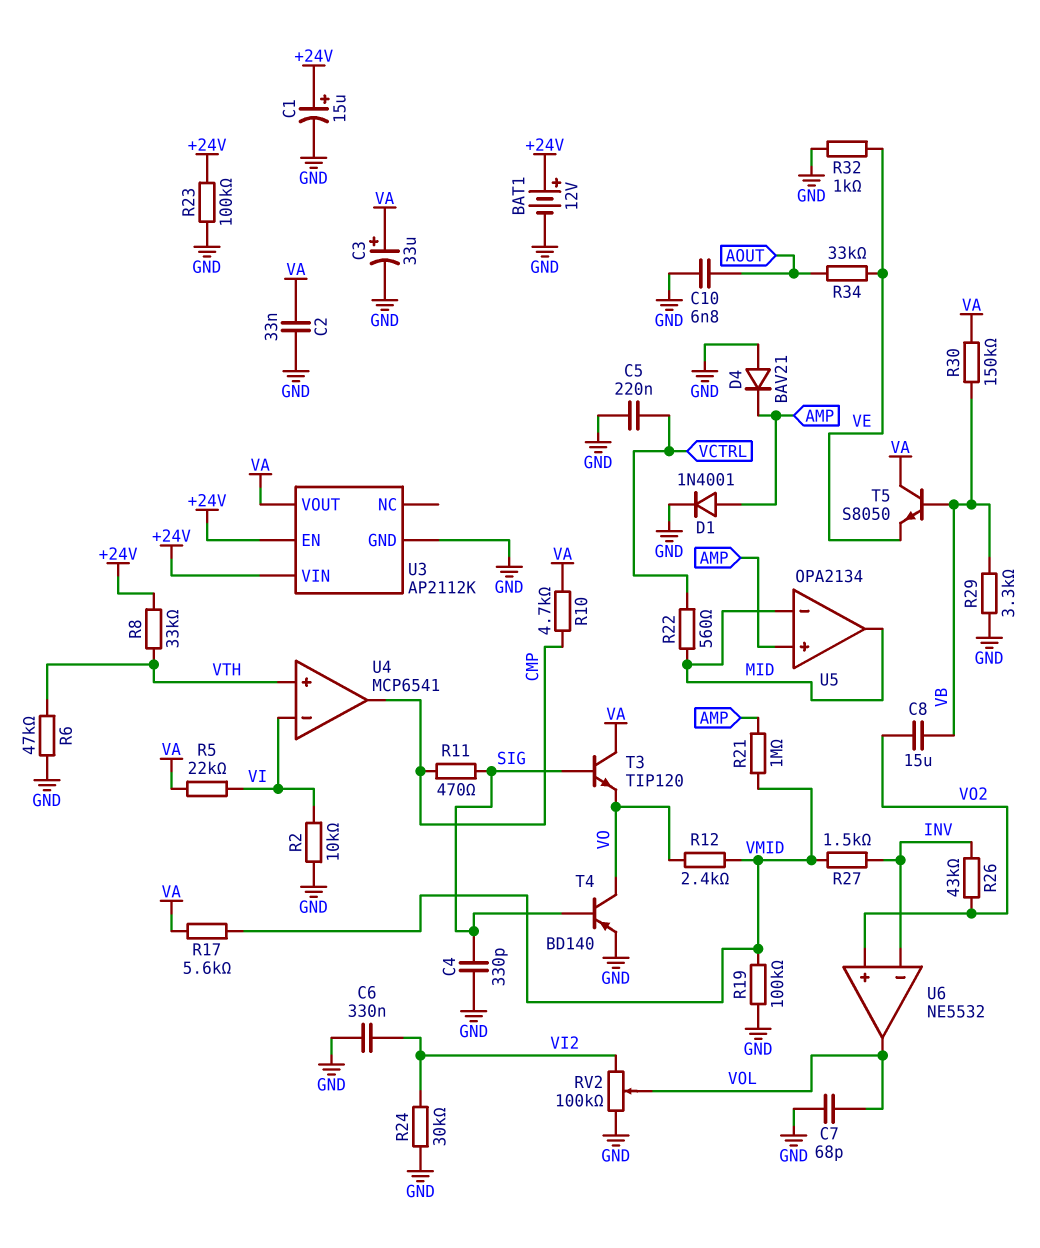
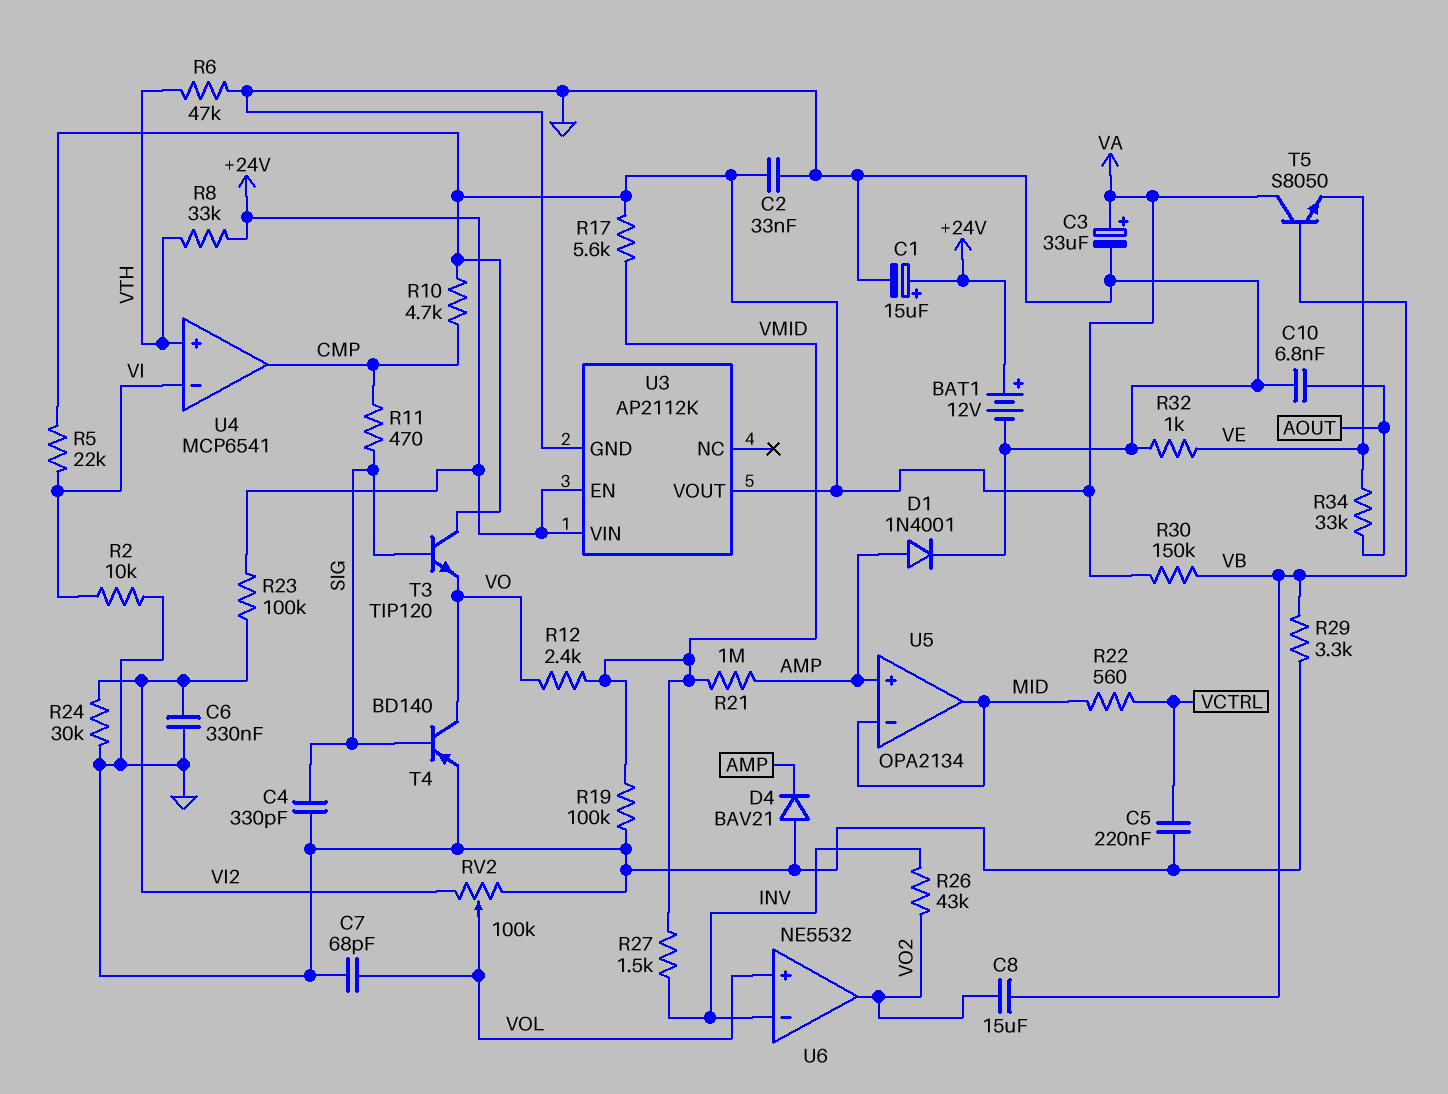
R23: 100k (+24V, GND) -> 100k (+24V, VI2)
U6 pin in+: VO2 -> VOL
U6 pin out: VOL -> VO2

